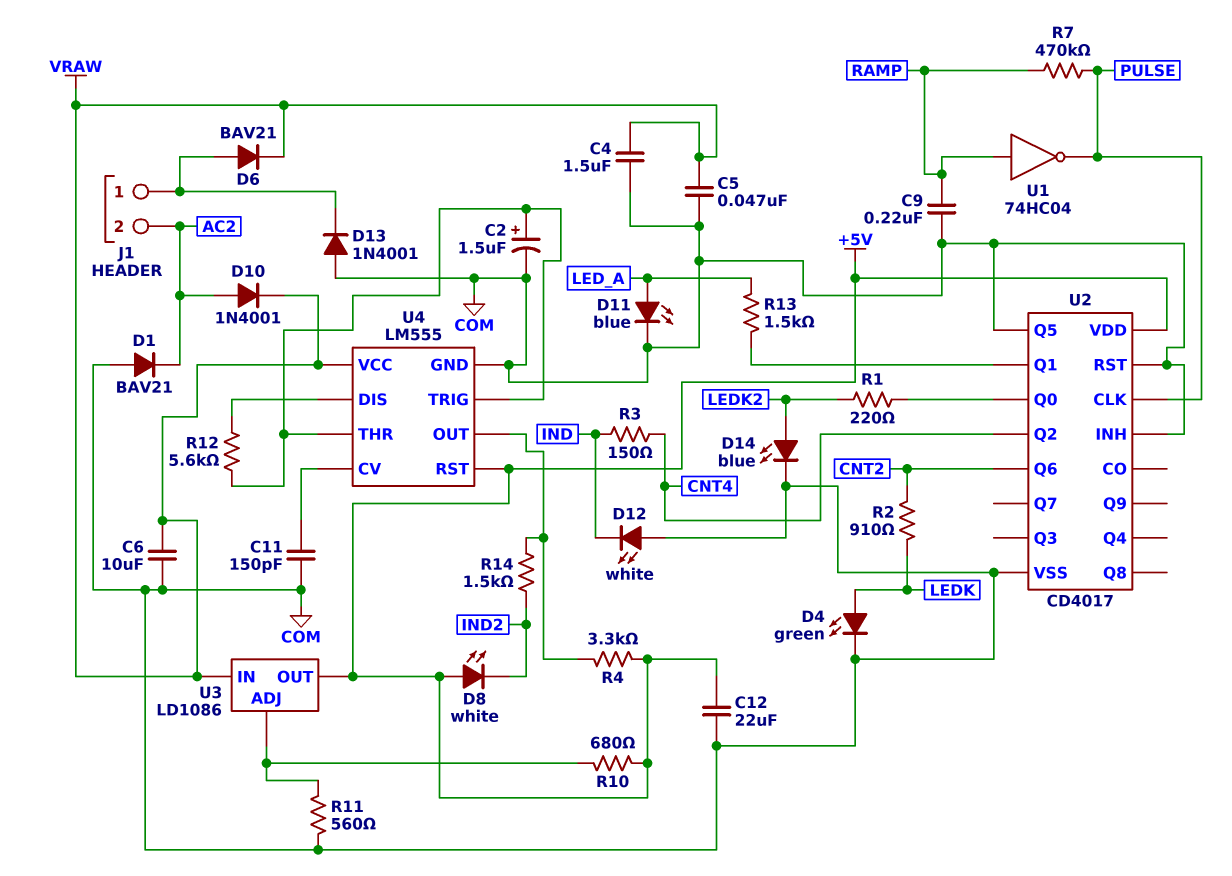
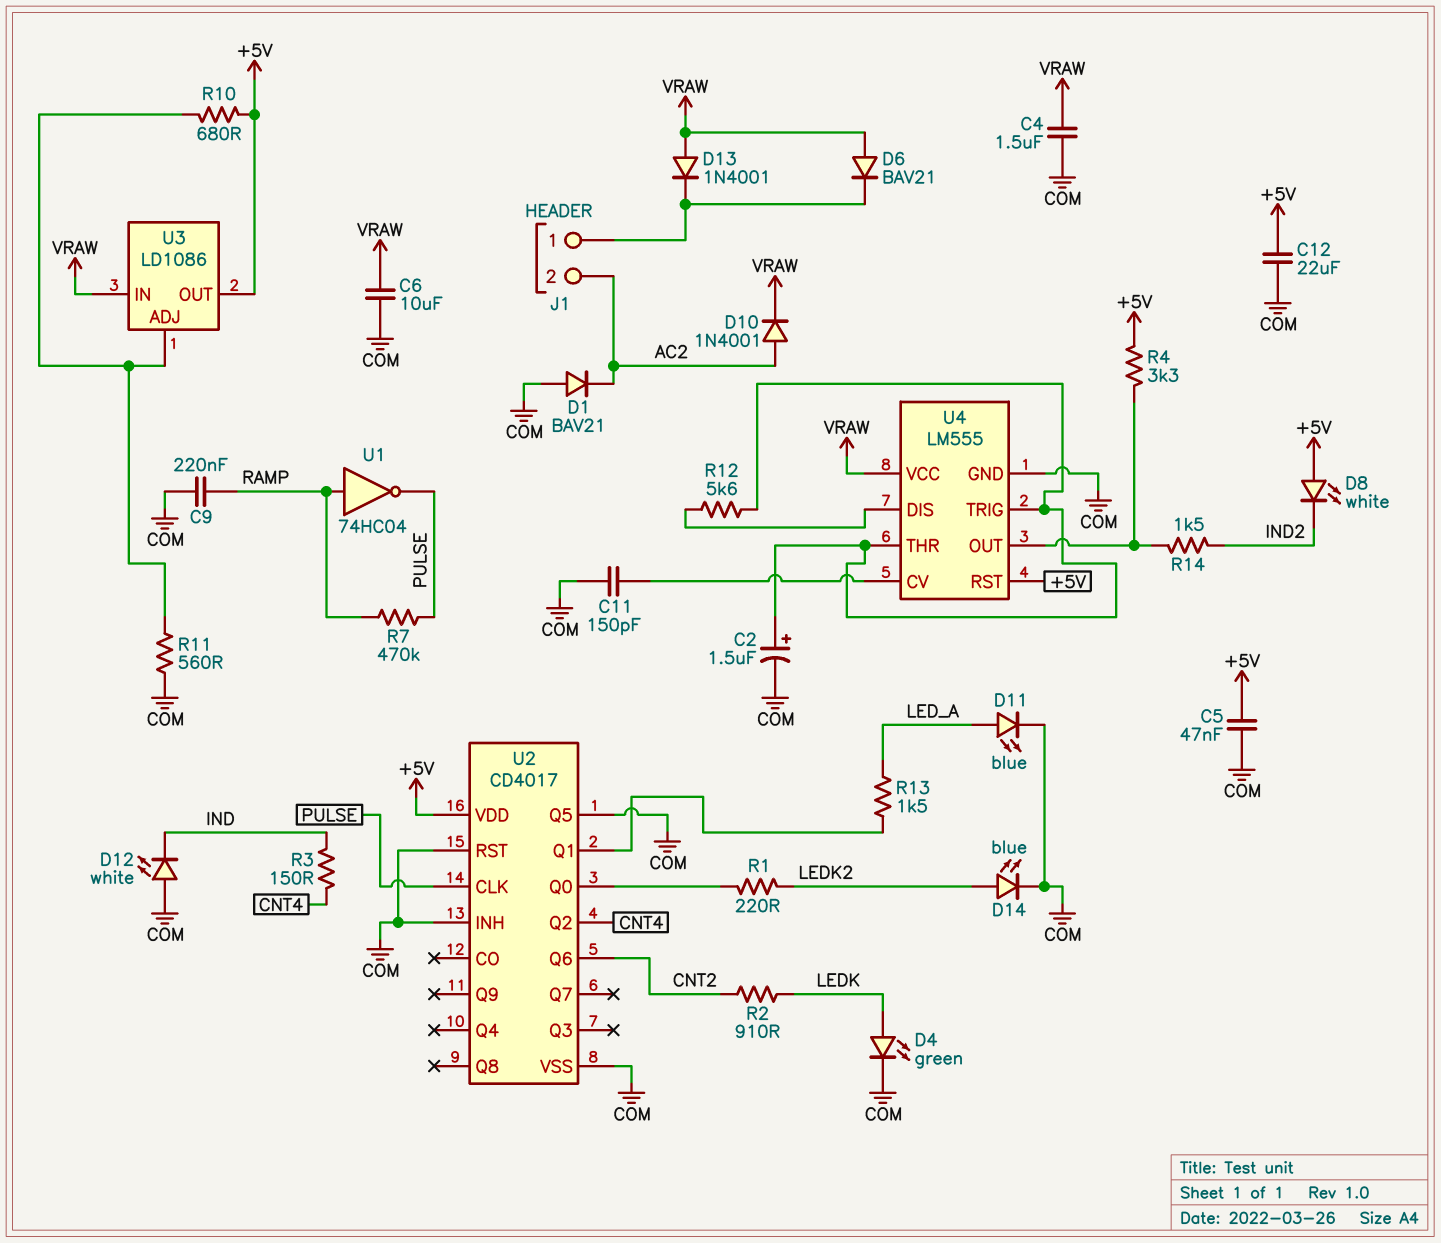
C5: 47nF (COM, VRAW) -> 47nF (+5V, COM)
D6: diode BAV21 (A J1/1, K VRAW) -> diode BAV21 (A VRAW, K J1/1)
D13: diode 1N4001 (A COM, K J1/1) -> diode 1N4001 (A VRAW, K J1/1)

